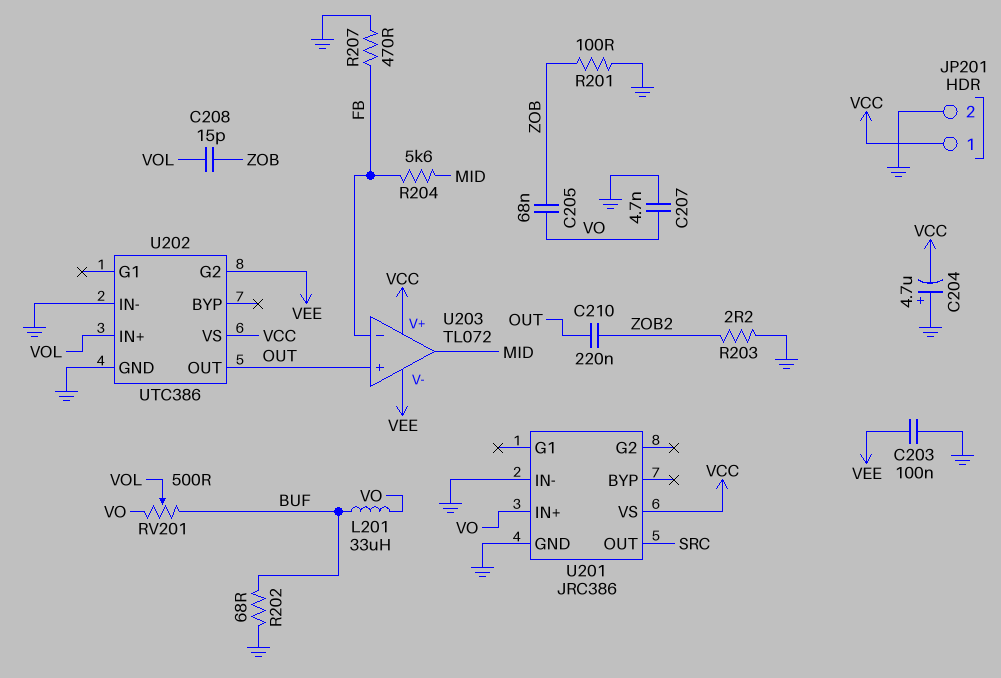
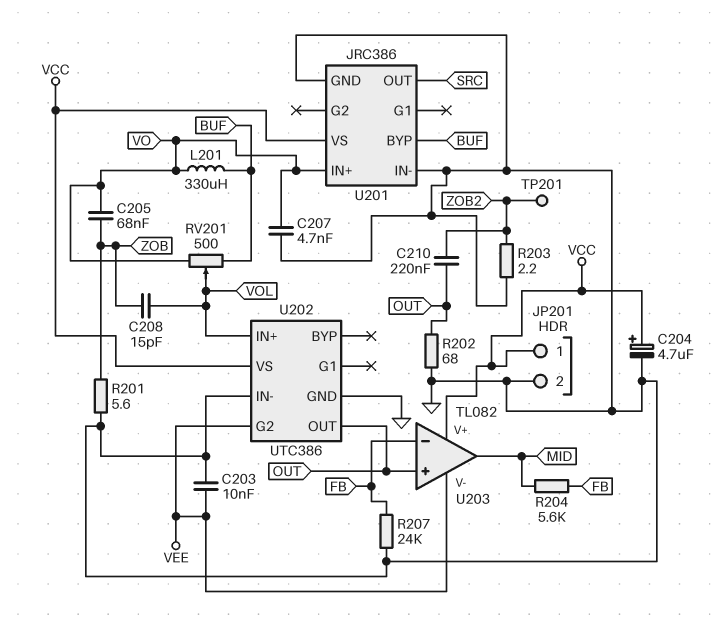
C203: 100nF (GND, VEE) -> 10nF (GND, VEE)
C204: 4.7uF (plus GND, minus VCC) -> 4.7uF (plus VCC, minus GND)
L201: 33uH (BUF, VO) -> 330uH (BUF, VO)
R201: 100 (GND, ZOB) -> 5.6 (GND, ZOB)
R202: 68 (BUF, GND) -> 68 (GND, OUT)
R207: 470 (FB, GND) -> 24k (FB, GND)
TP201: none -> test point (ZOB2)
U201 pin BYP: none -> BUF
U203: TL072 -> TL082

